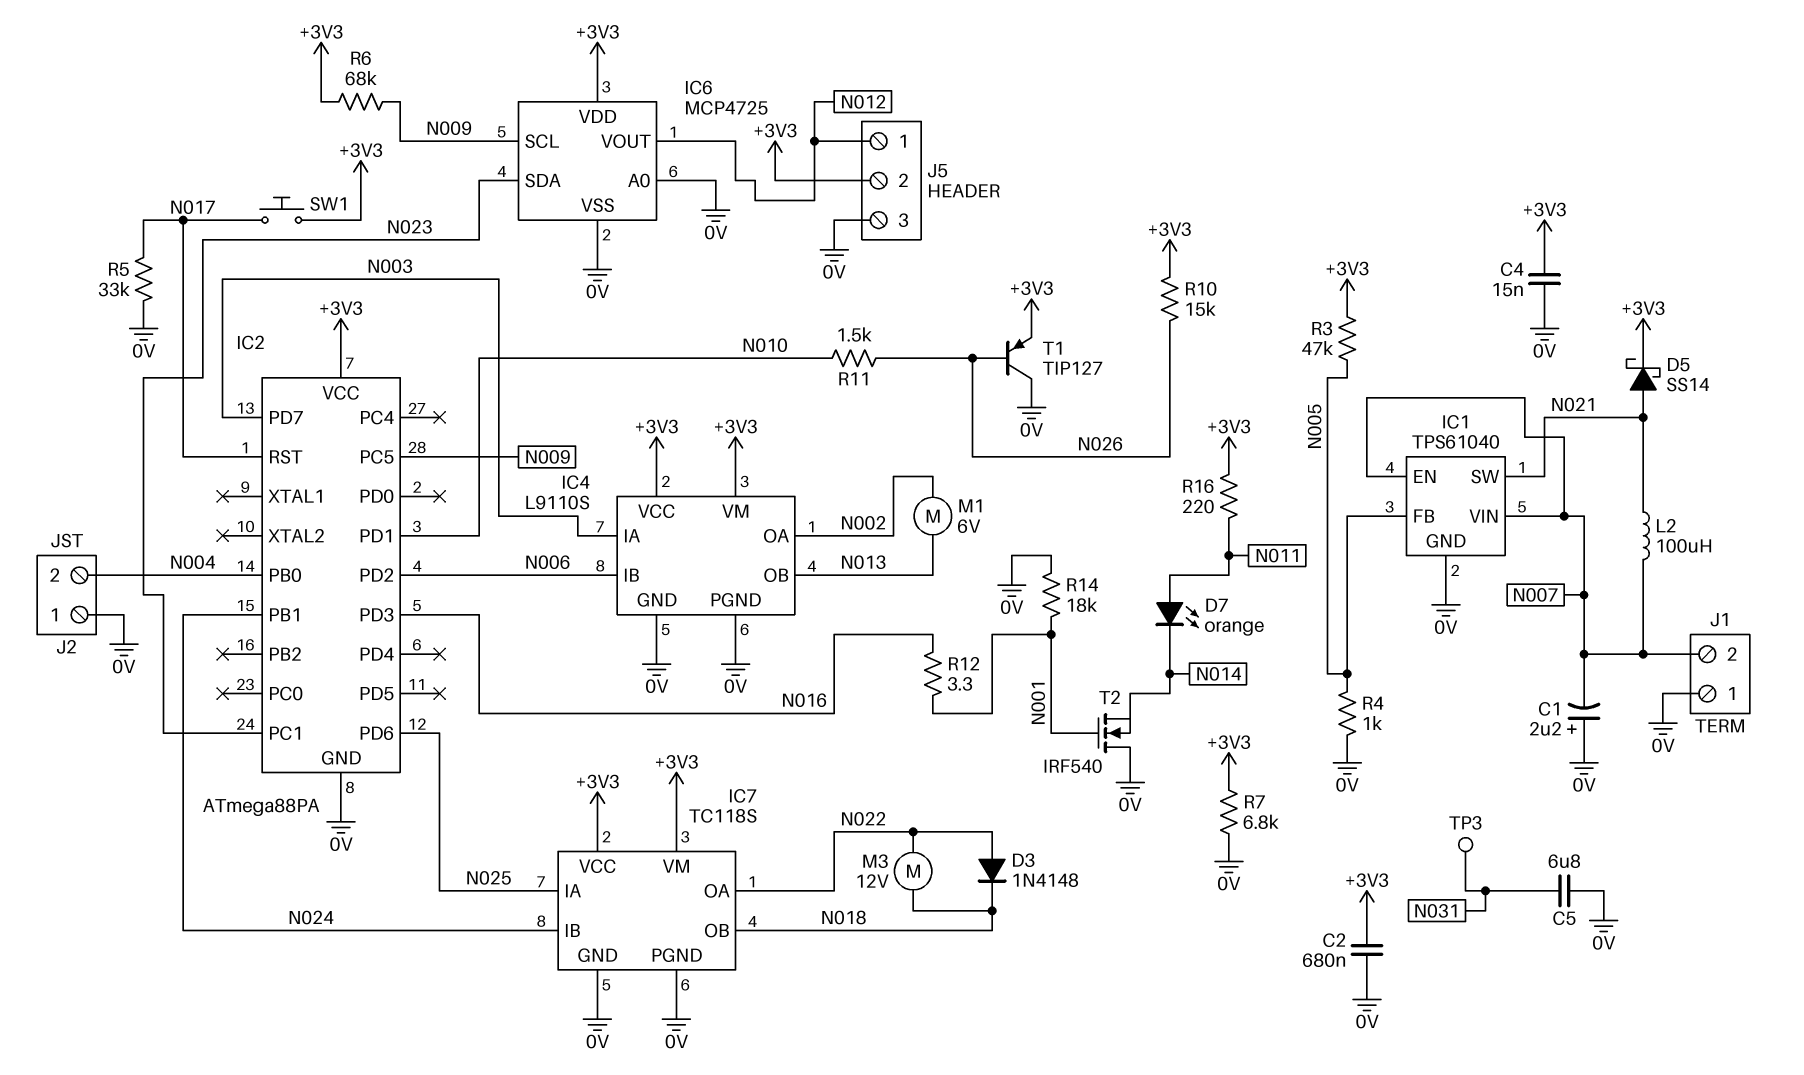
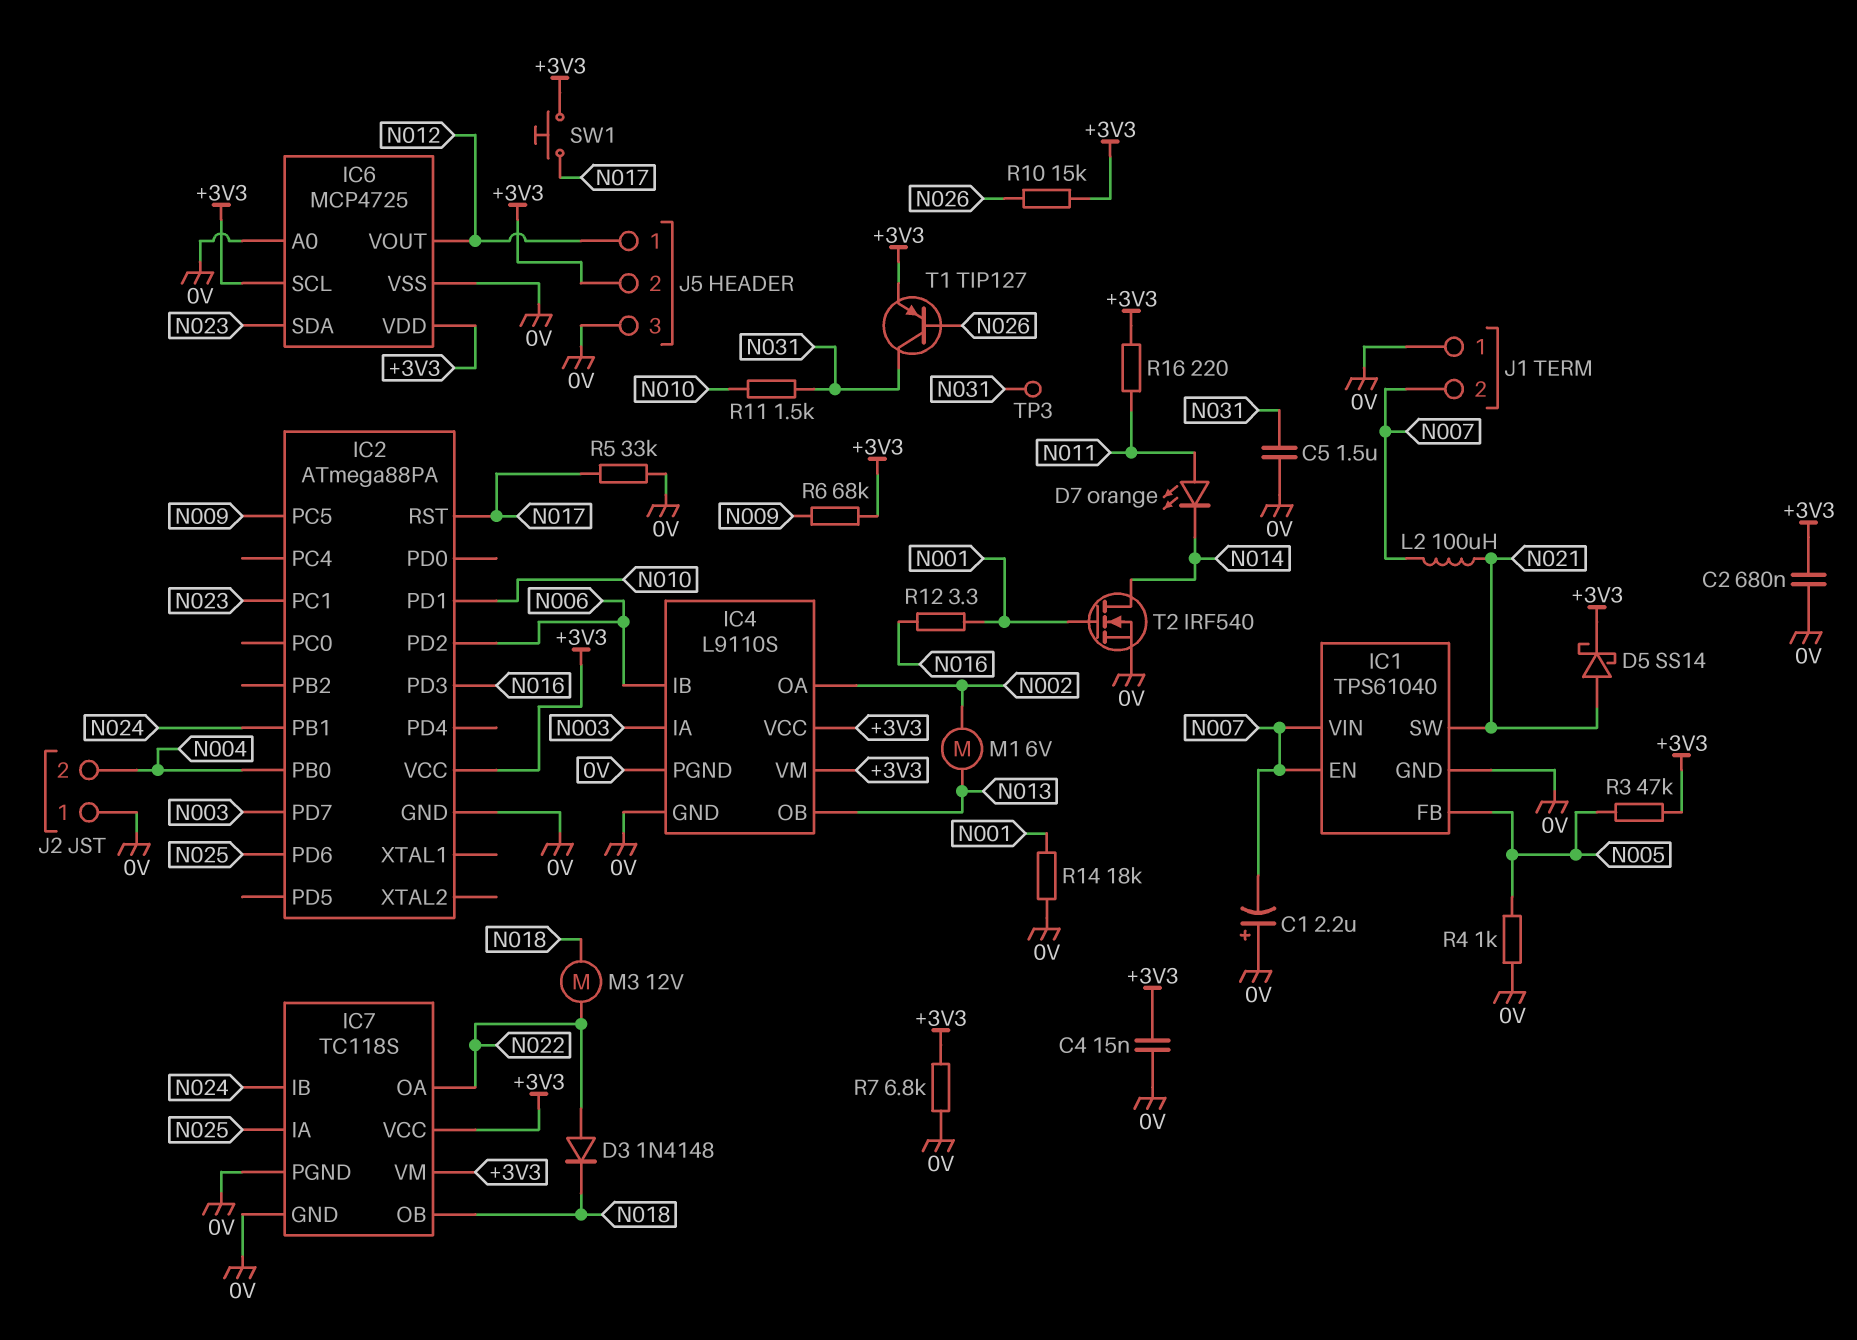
C5: 6.8uF (0V, N031) -> 1.5uF (0V, N031)
IC6 pin SCL: N009 -> +3V3
R11: 1.5k (N010, N026) -> 1.5k (N010, N031)
T1: PNP TIP127 (B N026, C 0V, E +3V3) -> PNP TIP127 (B N026, C N031, E +3V3)
T2: NMOS IRF540 (G N001, D 0V, S N014) -> NMOS IRF540 (G N001, D N014, S 0V)

